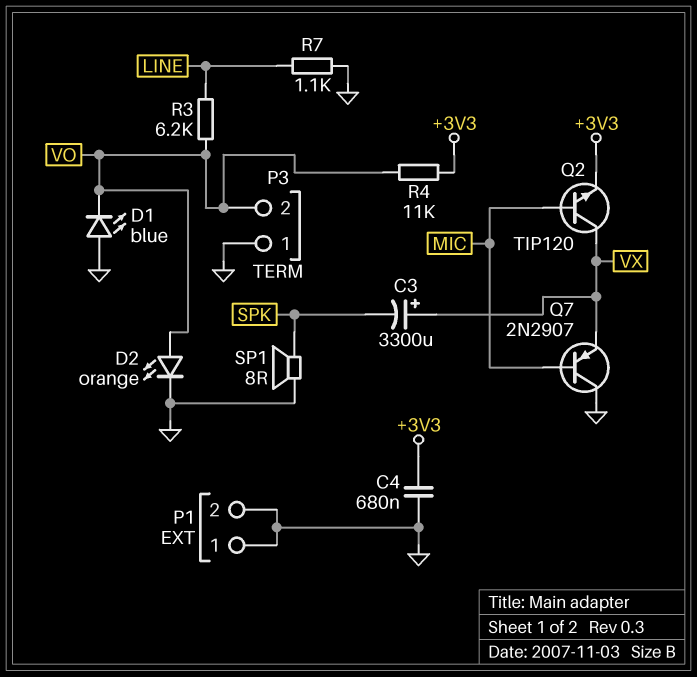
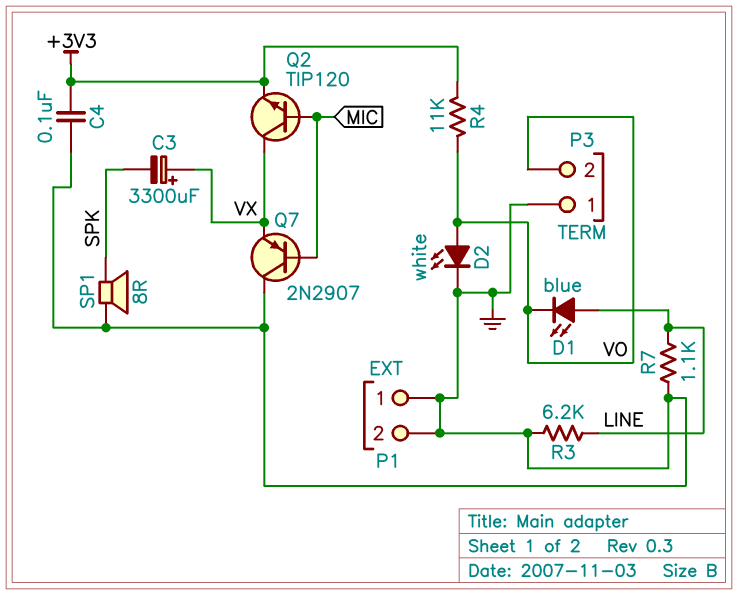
C4: 680nF (+3V3, GND) -> 100nF (+3V3, GND)
D1: LED blue (A GND, K VO) -> LED blue (A LINE, K VO)
D2: LED orange (A VO, K GND) -> LED white (A VO, K GND)
R3: 6.2k (LINE, VO) -> 6.2k (GND, LINE)

